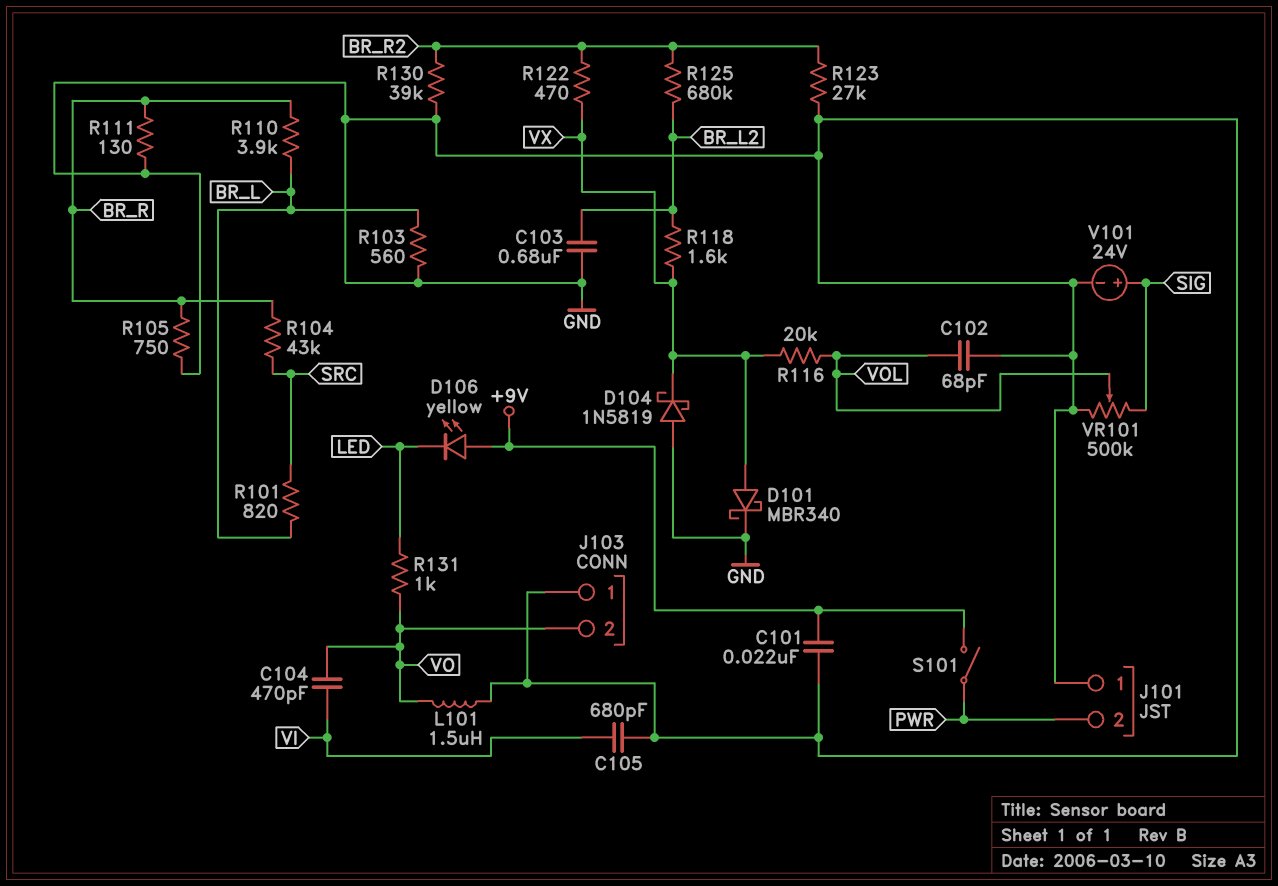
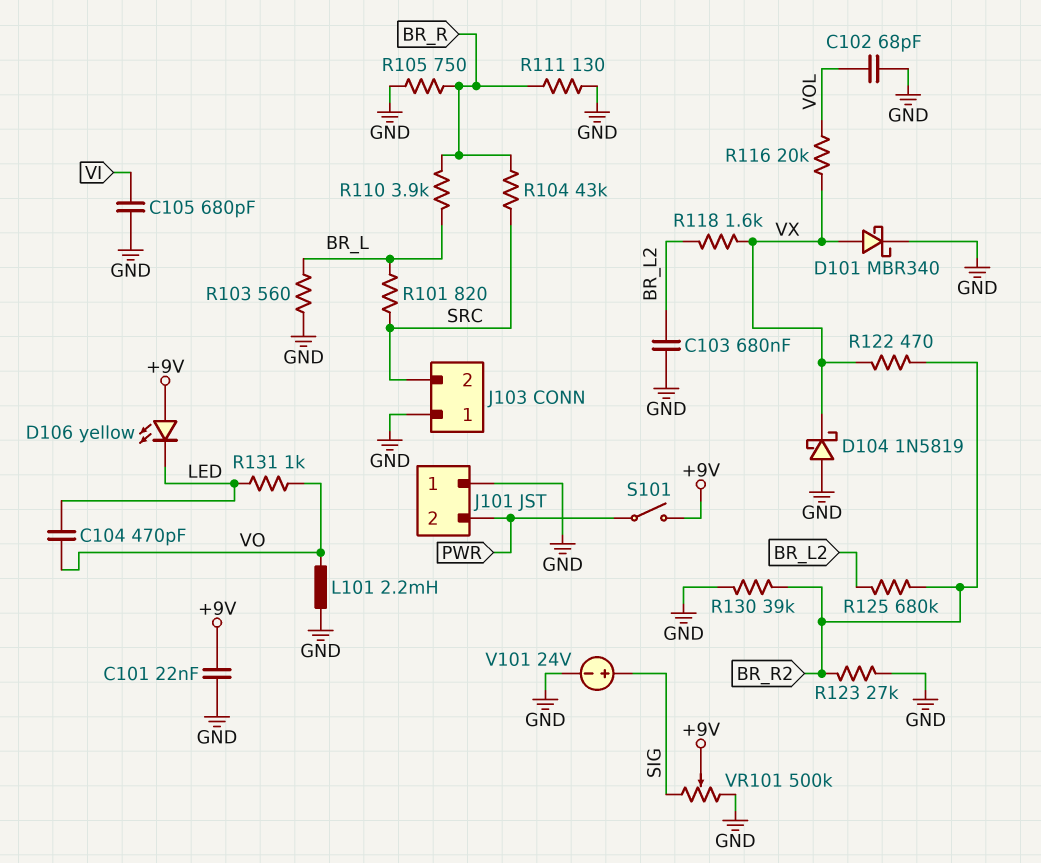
C104: 470pF (VI, VO) -> 470pF (LED, VO)
J103 pin 2: VO -> SRC
L101: 1.5uH (GND, VO) -> 2.2mH (GND, VO)
VR101: 500k (GND, SIG, wiper VOL) -> 500k (GND, SIG, wiper +9V)

